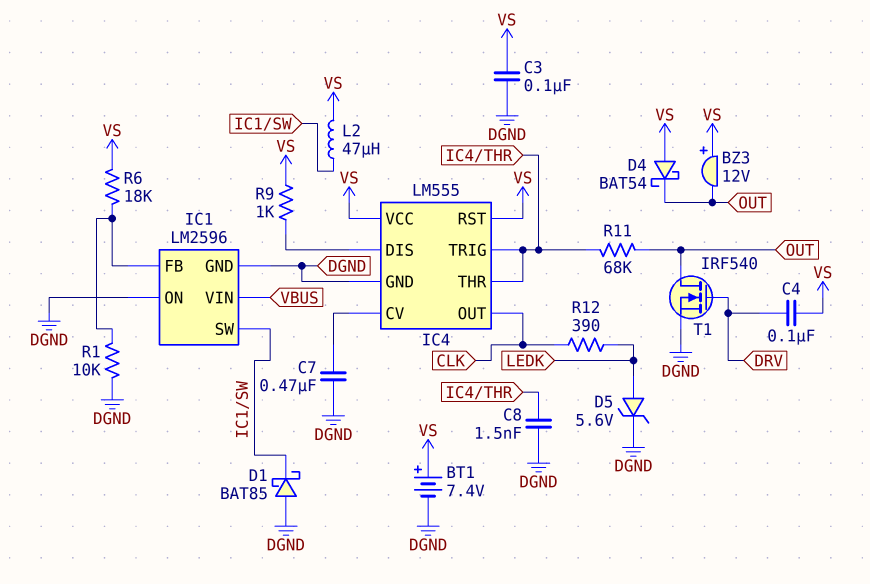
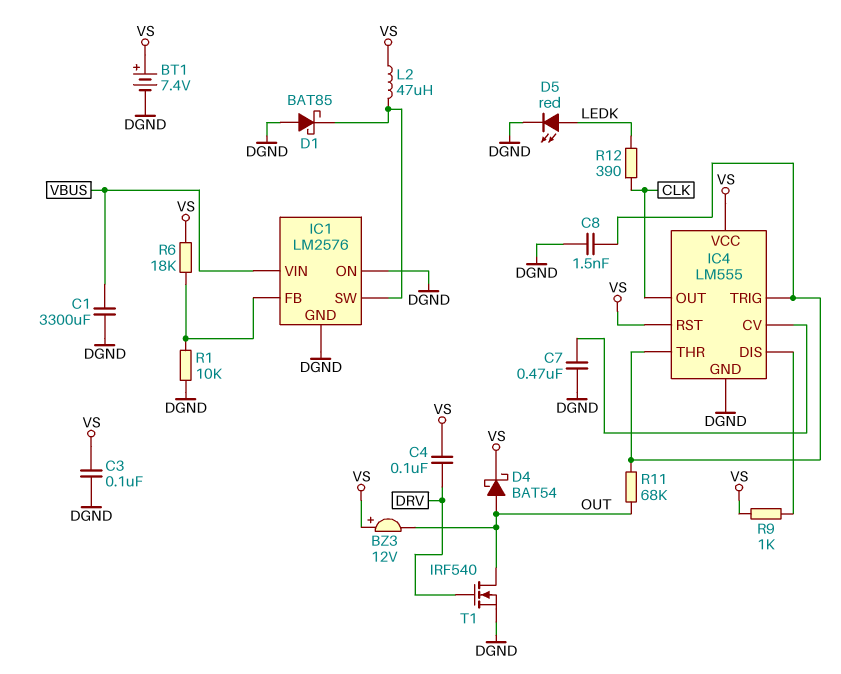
C1: none -> 3300uF (DGND, VBUS)
D4: schottky BAT54 (A VS, K OUT) -> schottky BAT54 (A OUT, K VS)
D5: zener 5.6V (A LEDK, K DGND) -> LED red (A LEDK, K DGND)
IC1: LM2596 -> LM2576

